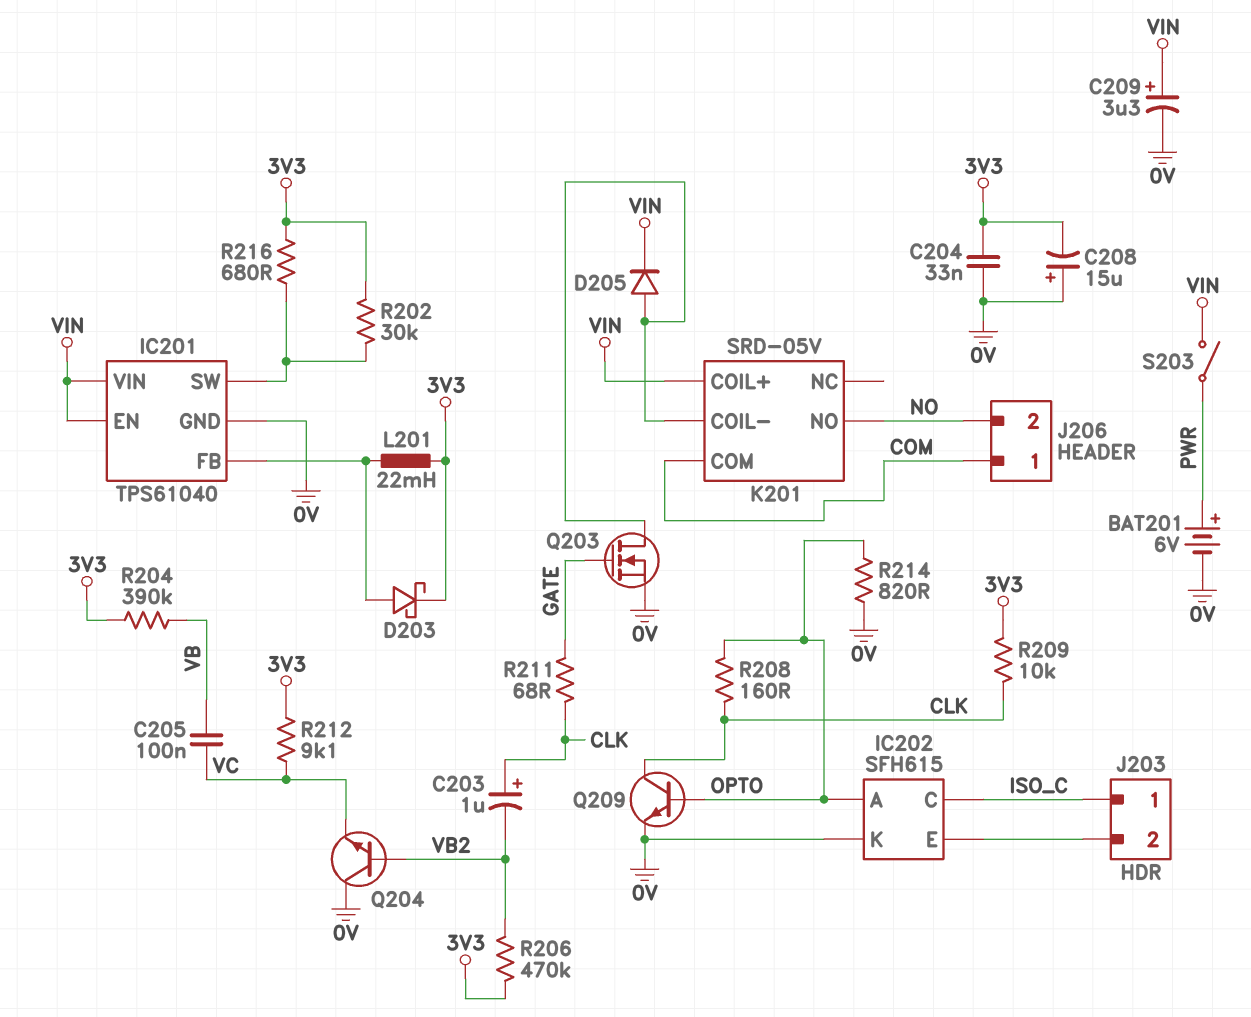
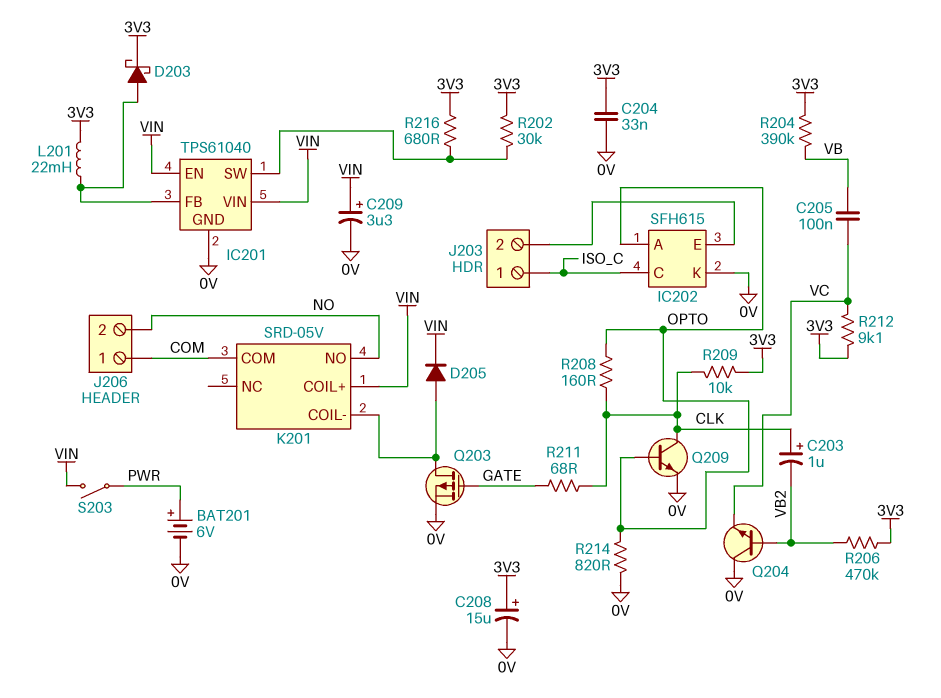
C208: 15uF (plus 0V, minus 3V3) -> 15uF (plus 3V3, minus 0V)
Q203: NMOS (G GATE, D K201/COIL-, S 0V) -> PMOS (G GATE, D K201/COIL-, S 0V)

